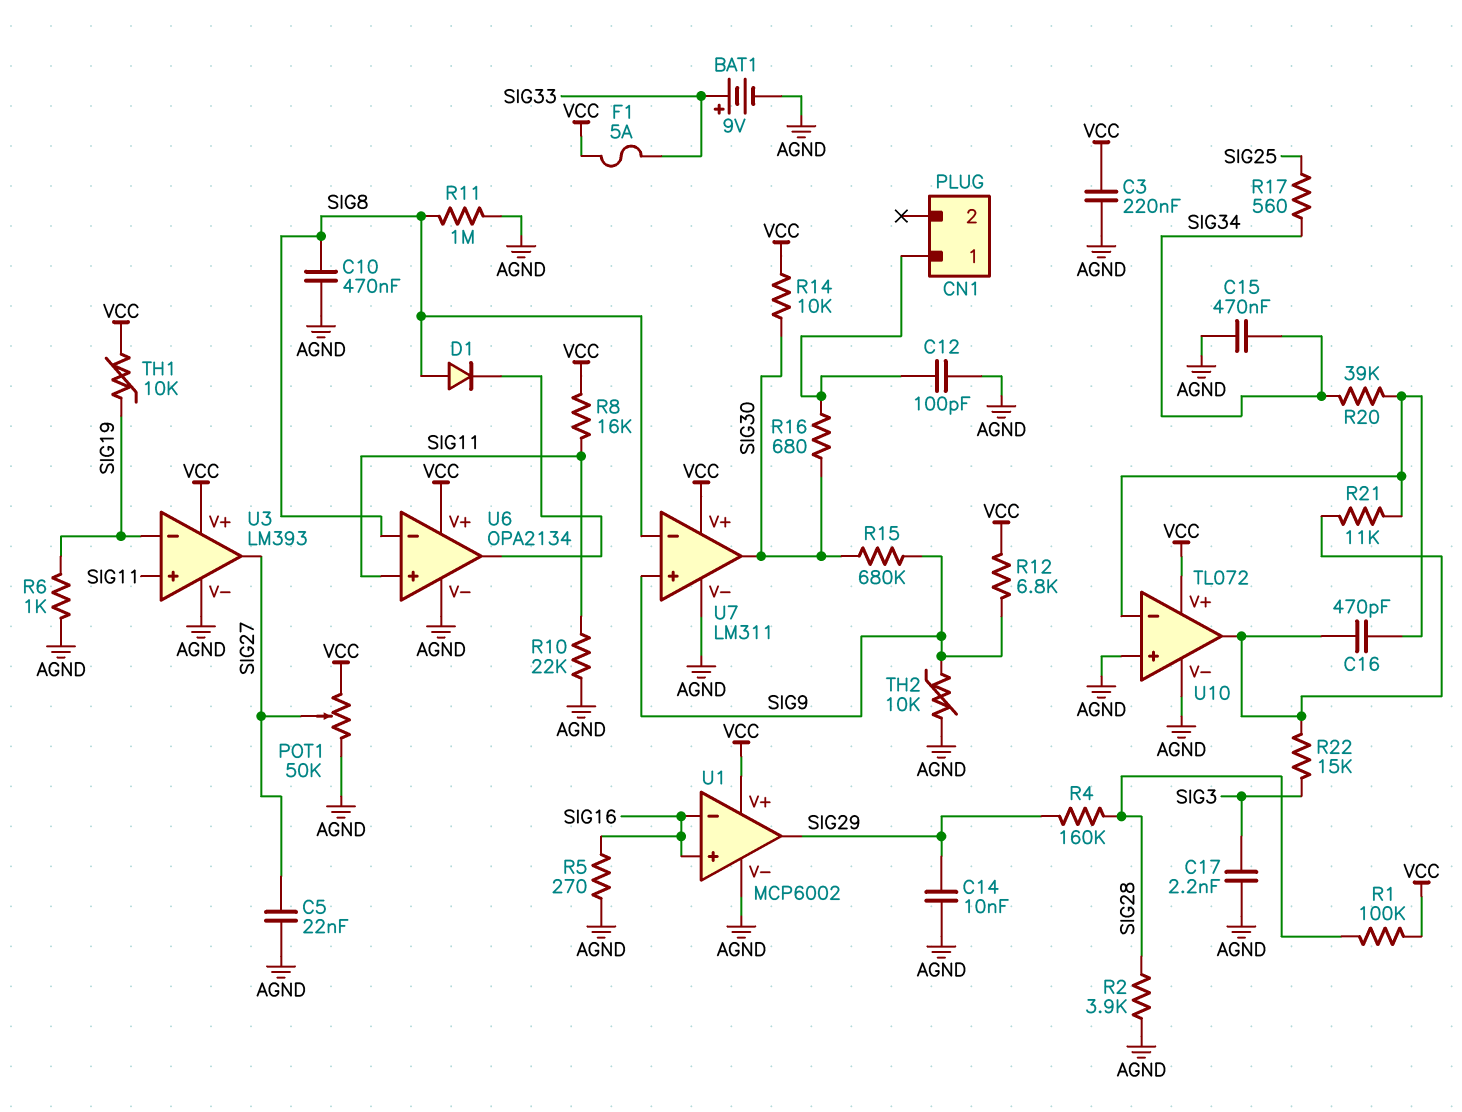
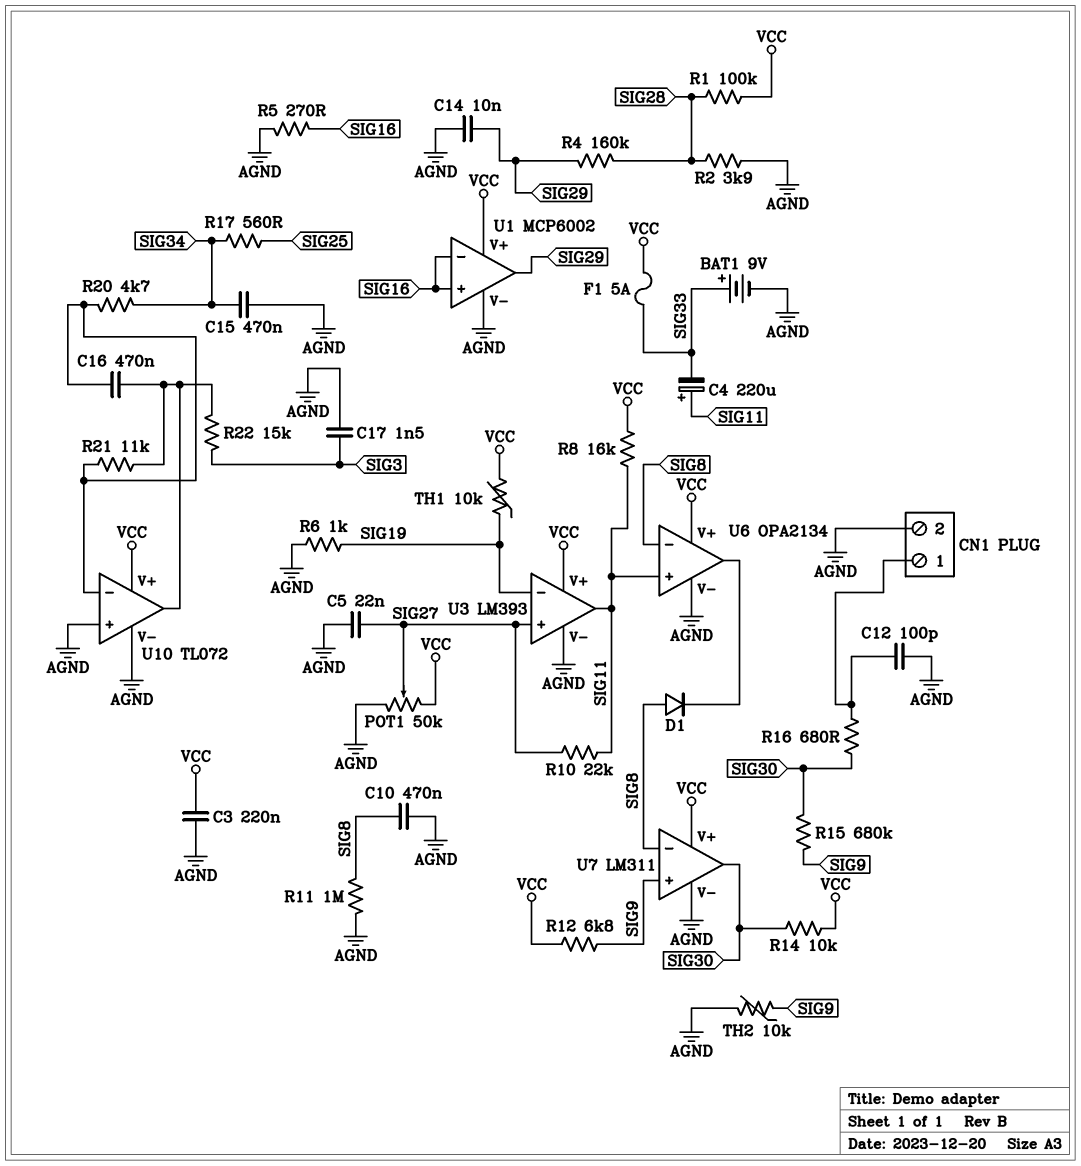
C4: none -> 220uF (plus SIG11, minus SIG33)
C16: 470pF (U10/in-, U10/out) -> 470nF (U10/in-, U10/out)
C17: 2.2nF (AGND, SIG3) -> 1.5nF (AGND, SIG3)
CN1 pin 2: none -> AGND
R10: 22k (AGND, SIG11) -> 22k (SIG11, SIG27)
R20: 39k (SIG34, U10/in-) -> 4.7k (SIG34, U10/in-)
U3 pin in+: SIG11 -> SIG27
U3 pin out: SIG27 -> SIG11

